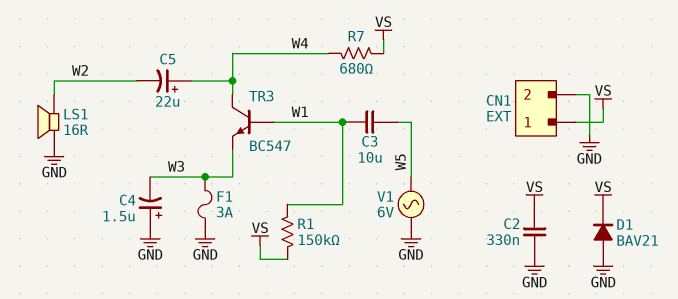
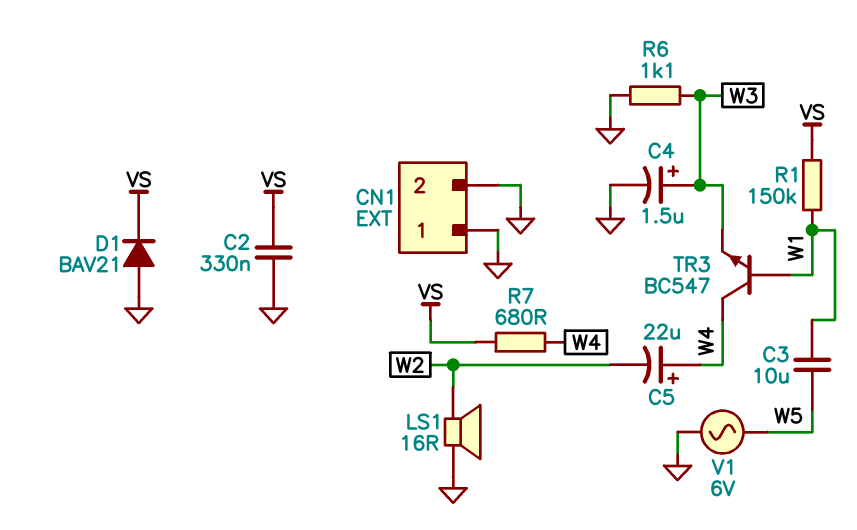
C4: 1.5uF (plus GND, minus W3) -> 1.5uF (plus W3, minus GND)
CN1 pin 1: VS -> GND
F1: 3A (GND, W3) -> none
R6: none -> 1.1k (GND, W3)

